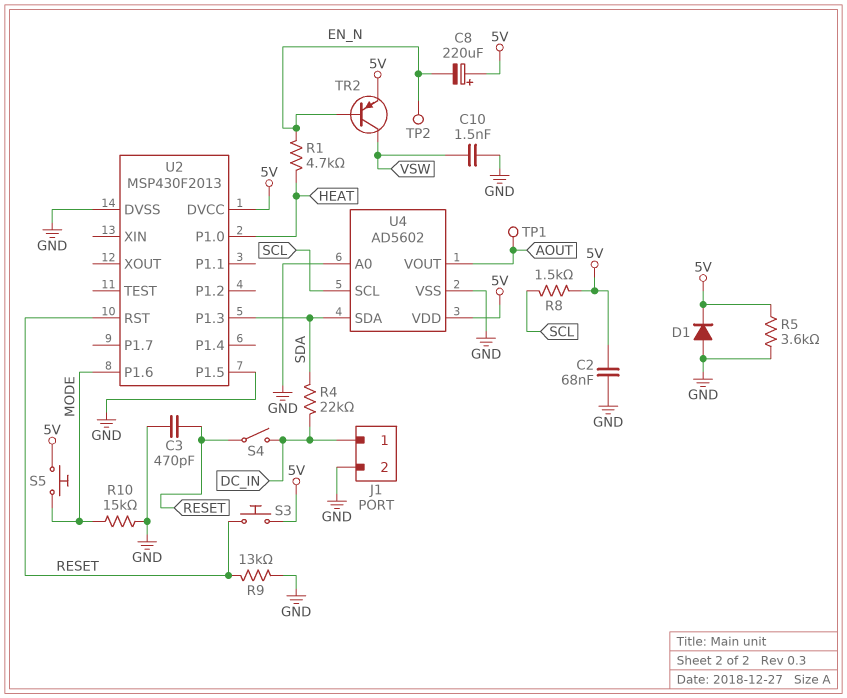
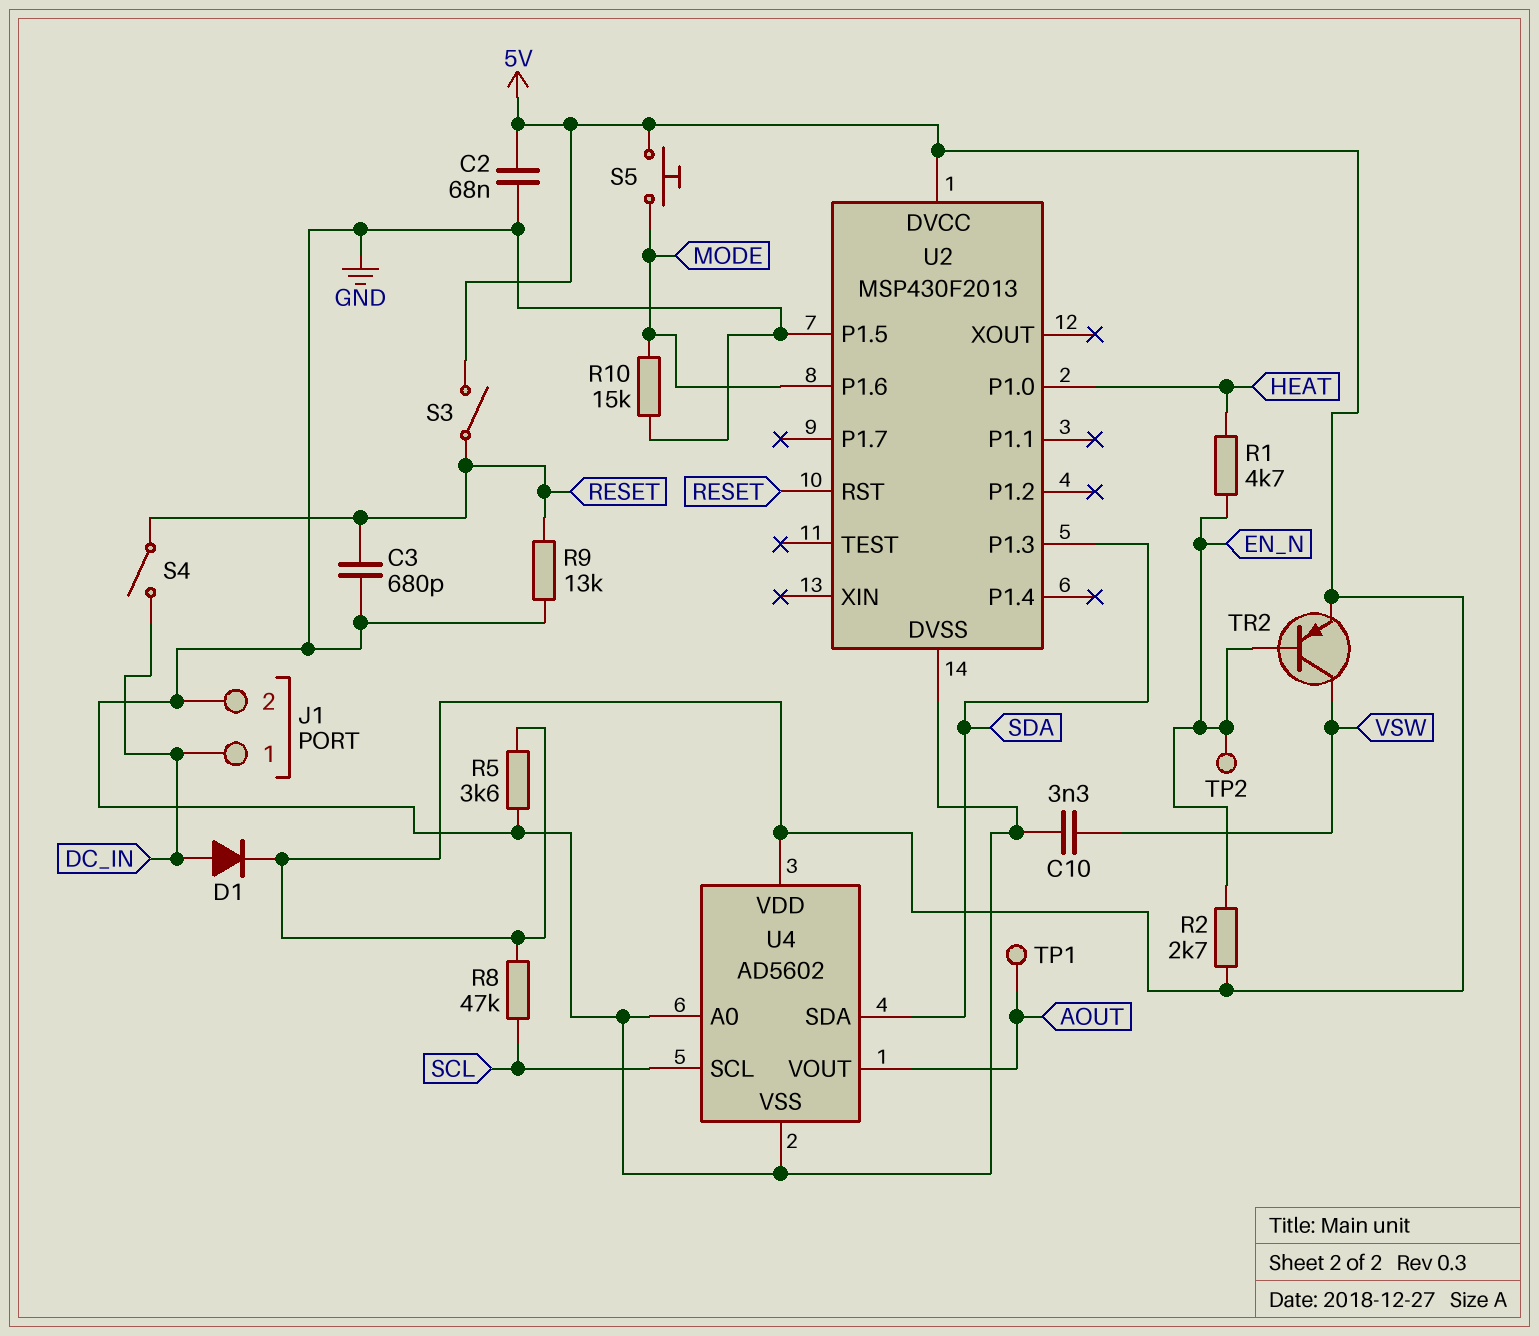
C3: 470pF (GND, RESET) -> 680pF (GND, RESET)
C8: 220uF (plus 5V, minus EN_N) -> none
C10: 1.5nF (GND, VSW) -> 3.3nF (GND, VSW)
D1: diode (A GND, K 5V) -> diode (A DC_IN, K 5V)
R2: none -> 2.7k (5V, EN_N)
R4: 22k (DC_IN, SDA) -> none
R8: 1.5k (5V, SCL) -> 47k (5V, SCL)
S3: button (5V, RESET) -> switch (5V, RESET)

